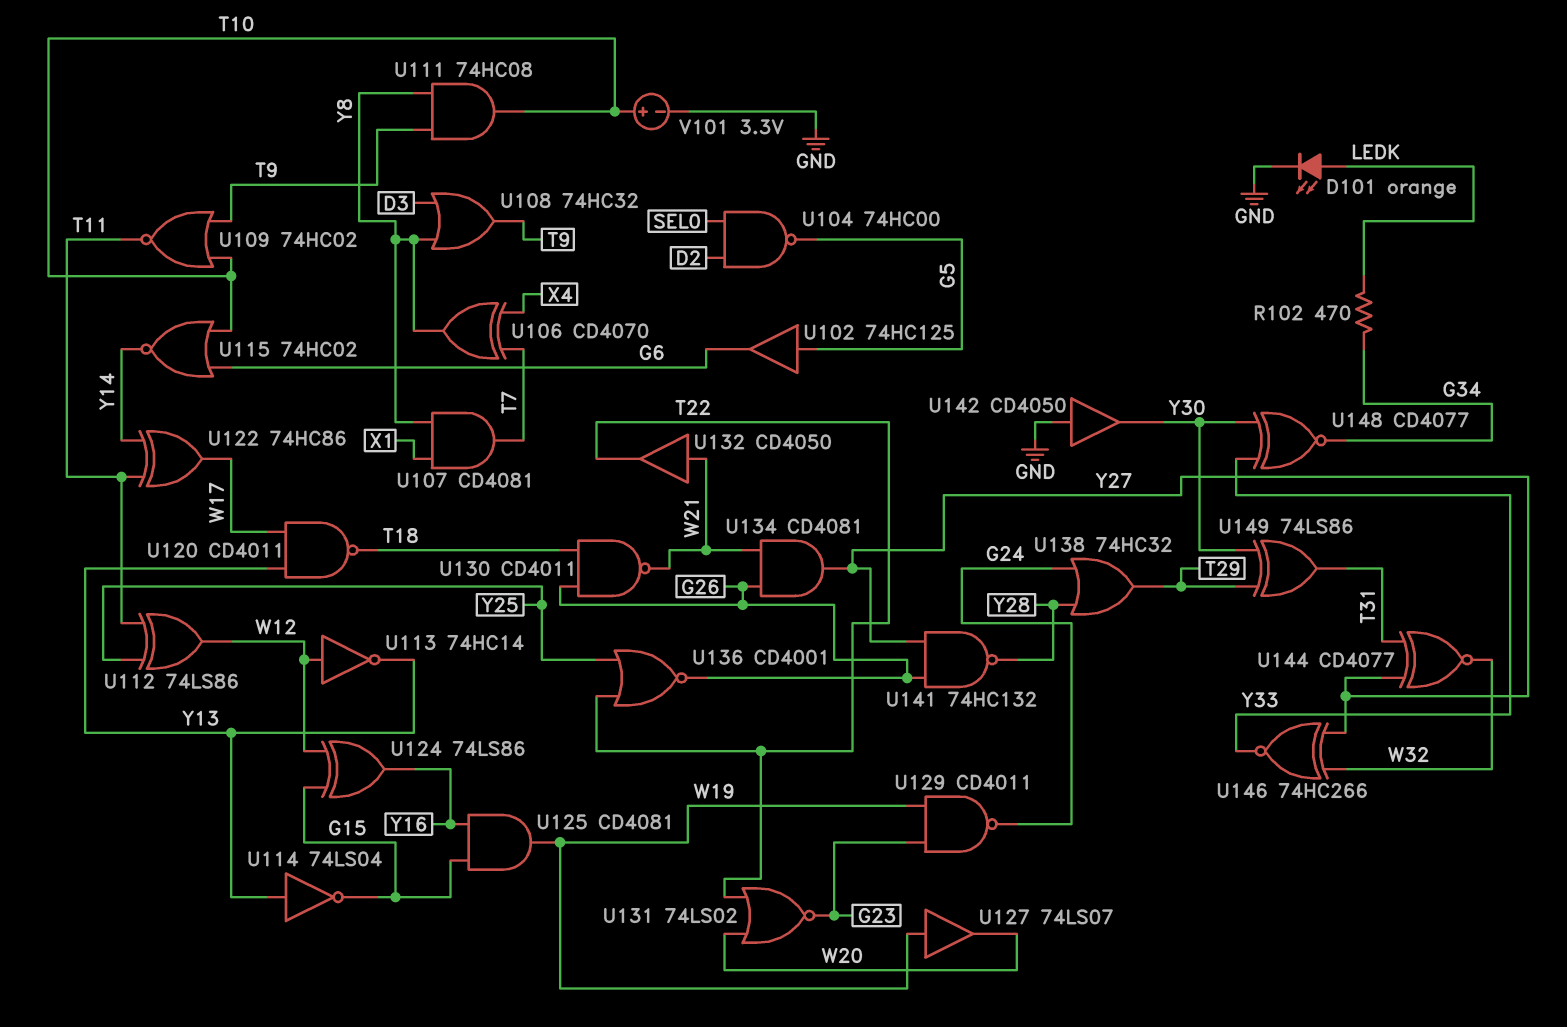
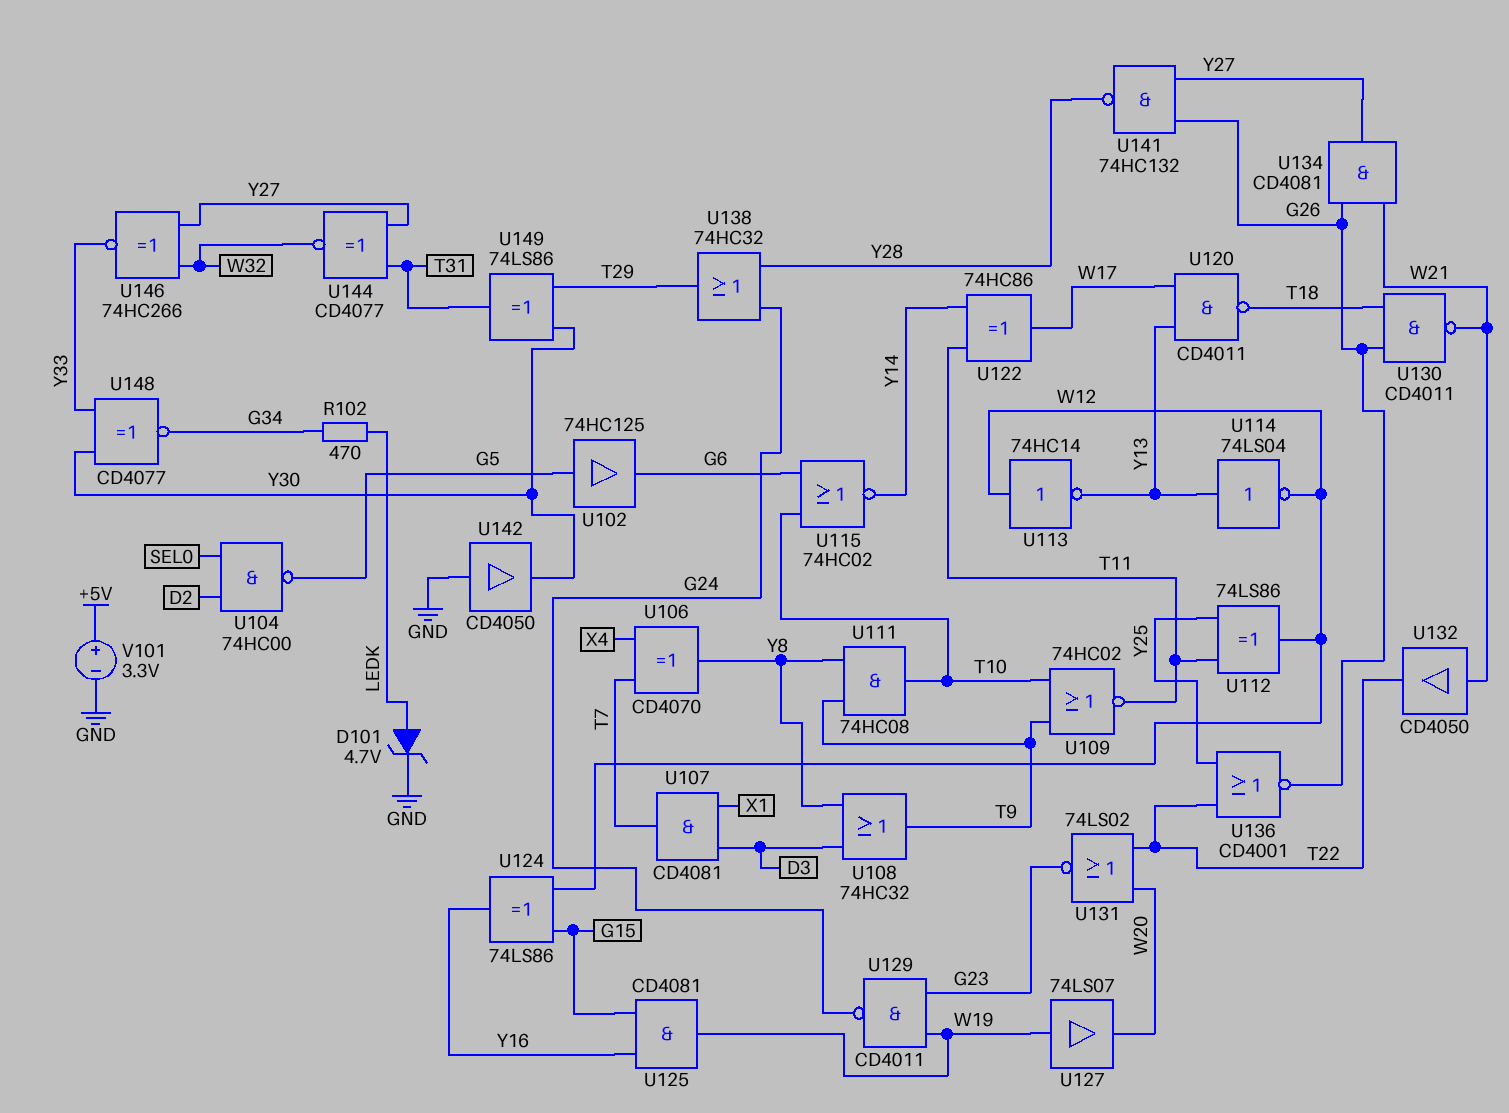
D101: LED orange (A LEDK, K GND) -> zener 4.7V (A LEDK, K GND)
U107: AND CD4081 (in X1, in Y8, out T7) -> AND CD4081 (in D3, in X1, out T7)
U114: NOT 74LS04 (in Y13, out G15) -> NOT 74LS04 (in Y13, out W12)
V101: 3.3V (plus T10, minus GND) -> 3.3V (plus +5V, minus GND)

